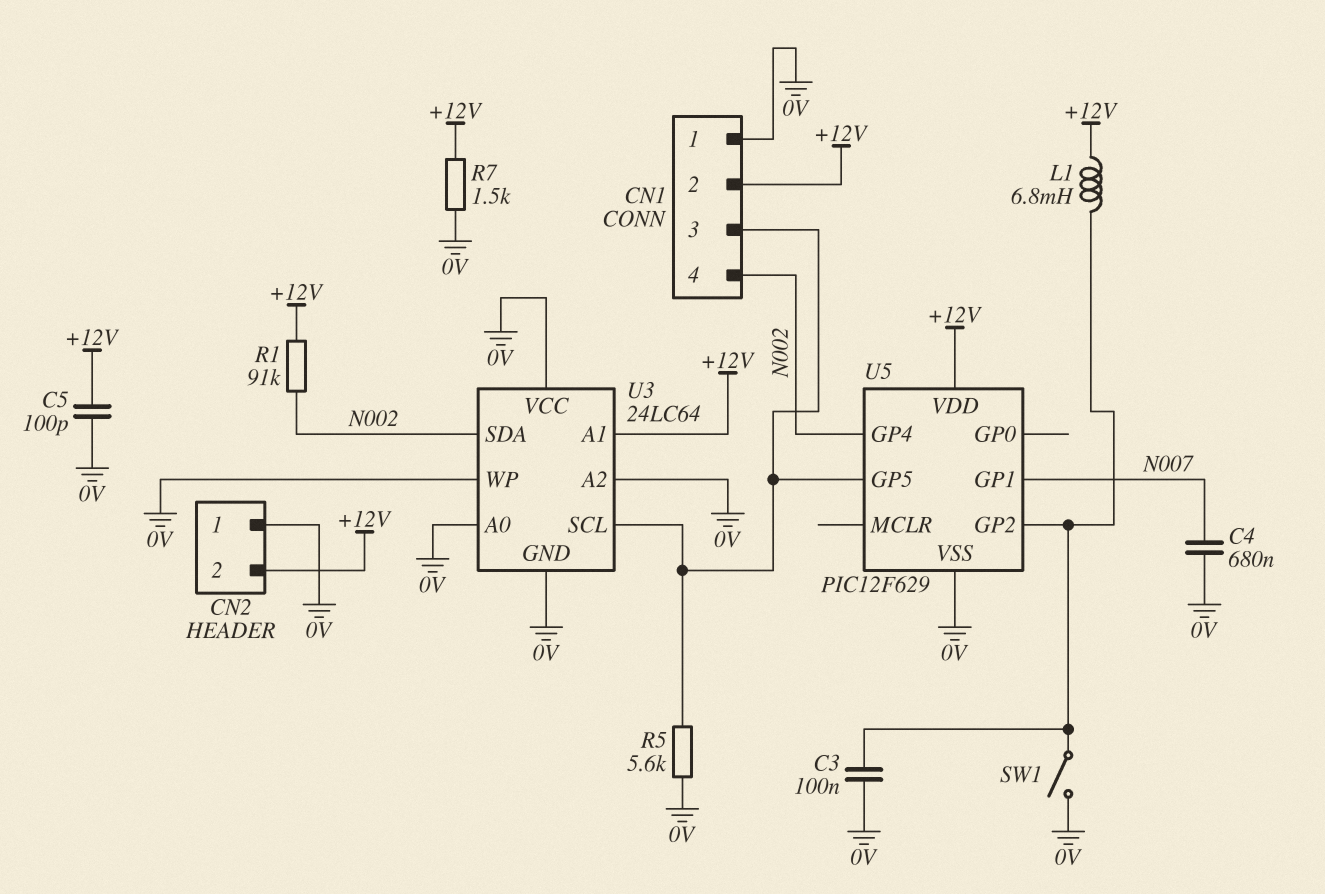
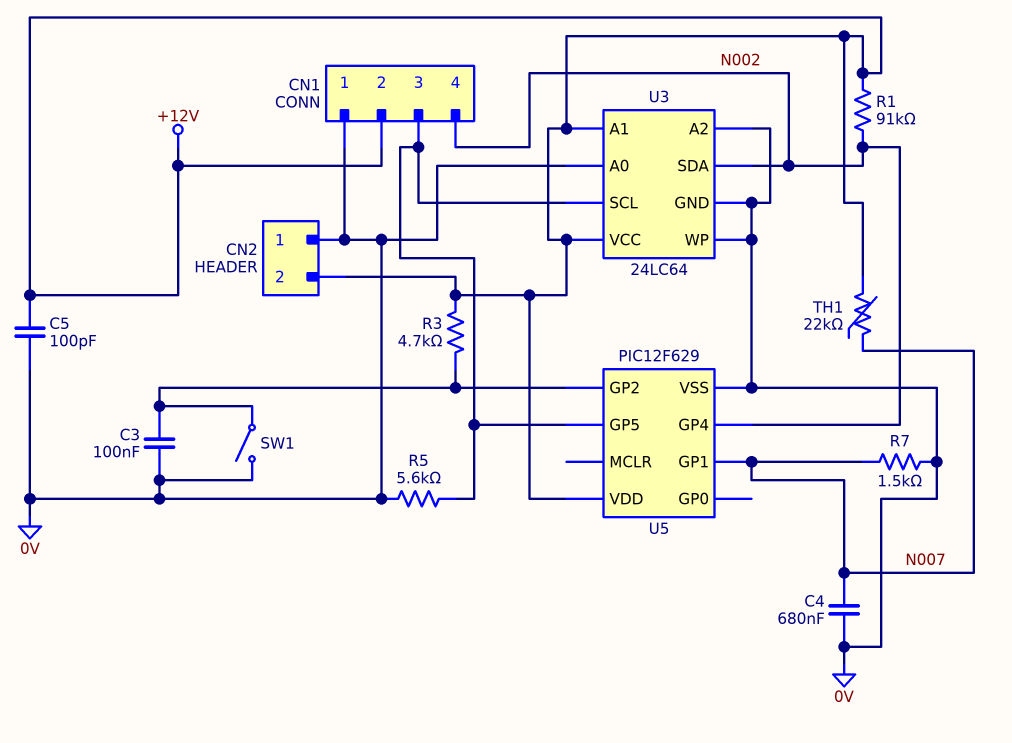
L1: 6.8mH (+12V, U5/GP2) -> none
R3: none -> 4.7k (+12V, U5/GP2)
R7: 1.5k (+12V, 0V) -> 1.5k (0V, N007)
TH1: none -> 22k (+12V, N007)
U3 pin VCC: 0V -> +12V

